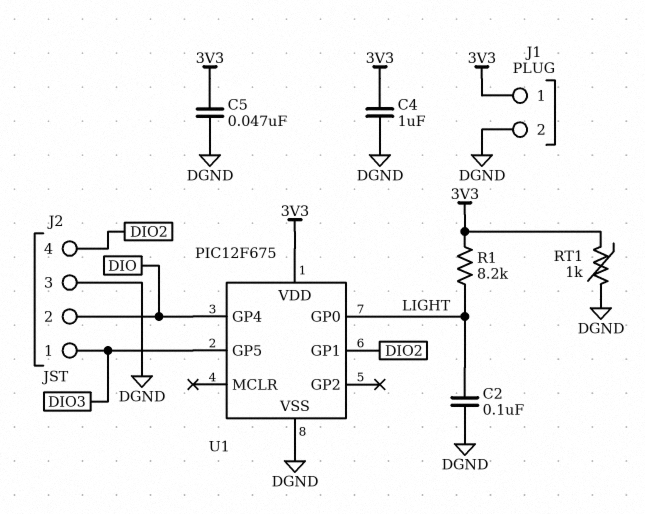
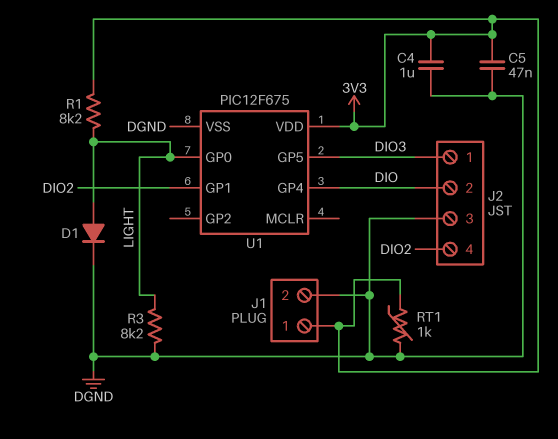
C2: 100nF (DGND, LIGHT) -> none
D1: none -> diode (A LIGHT, K DGND)
R3: none -> 8.2k (DGND, LIGHT)

